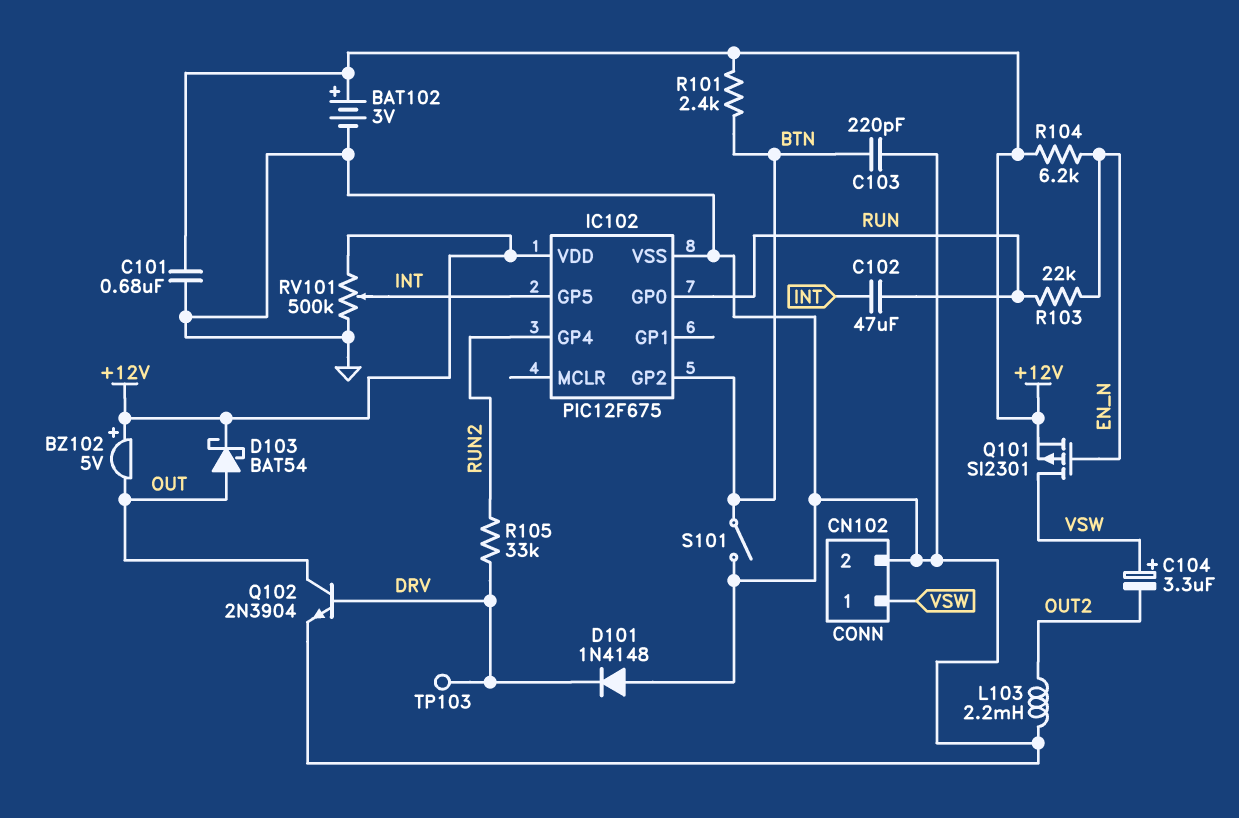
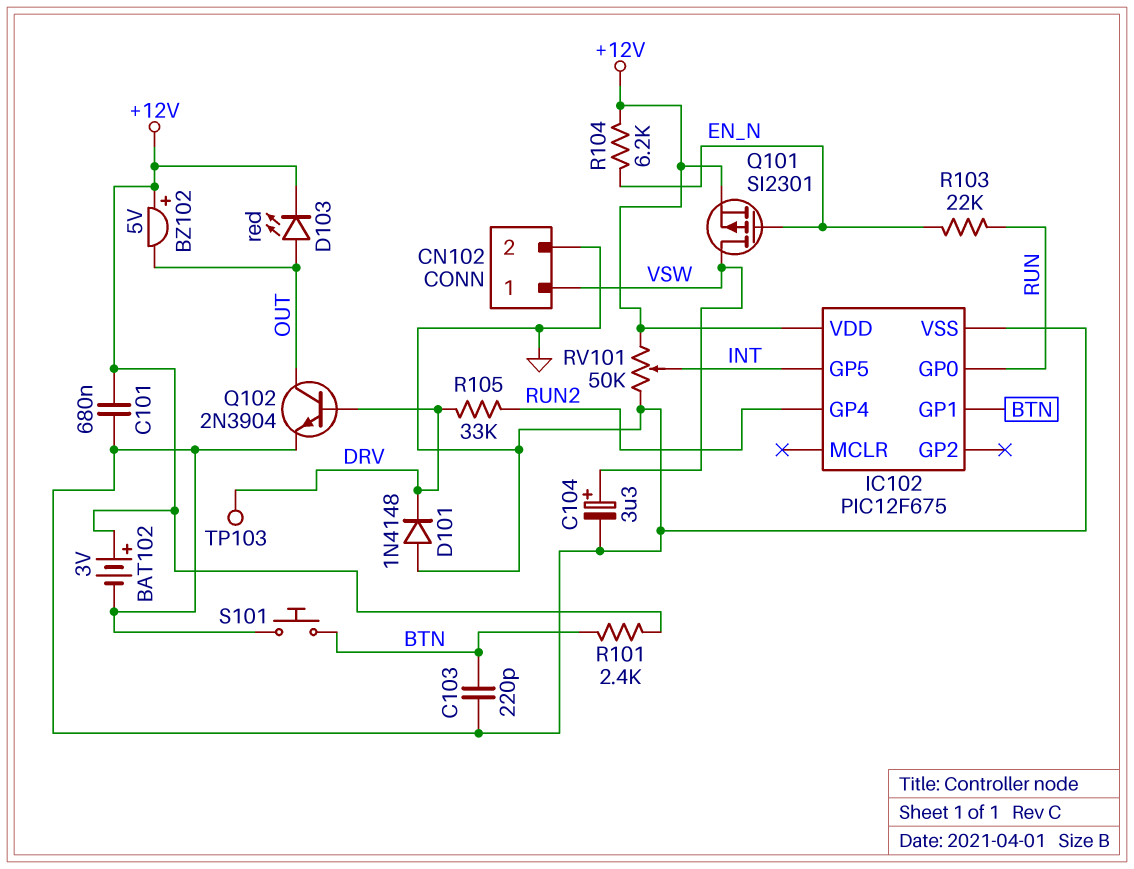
C102: 47uF (INT, RUN) -> none
C104: 3.3uF (plus VSW, minus OUT2) -> 3.3uF (plus VSW, minus GND)
D103: schottky BAT54 (A OUT, K +12V) -> LED red (A OUT, K +12V)
IC102 pin GP1: none -> BTN
IC102 pin GP2: BTN -> none
L103: 2.2mH (GND, OUT2) -> none
RV101: 500k (+12V, GND, wiper INT) -> 50k (+12V, GND, wiper INT)
S101: switch (BTN, GND) -> button (BTN, GND)

